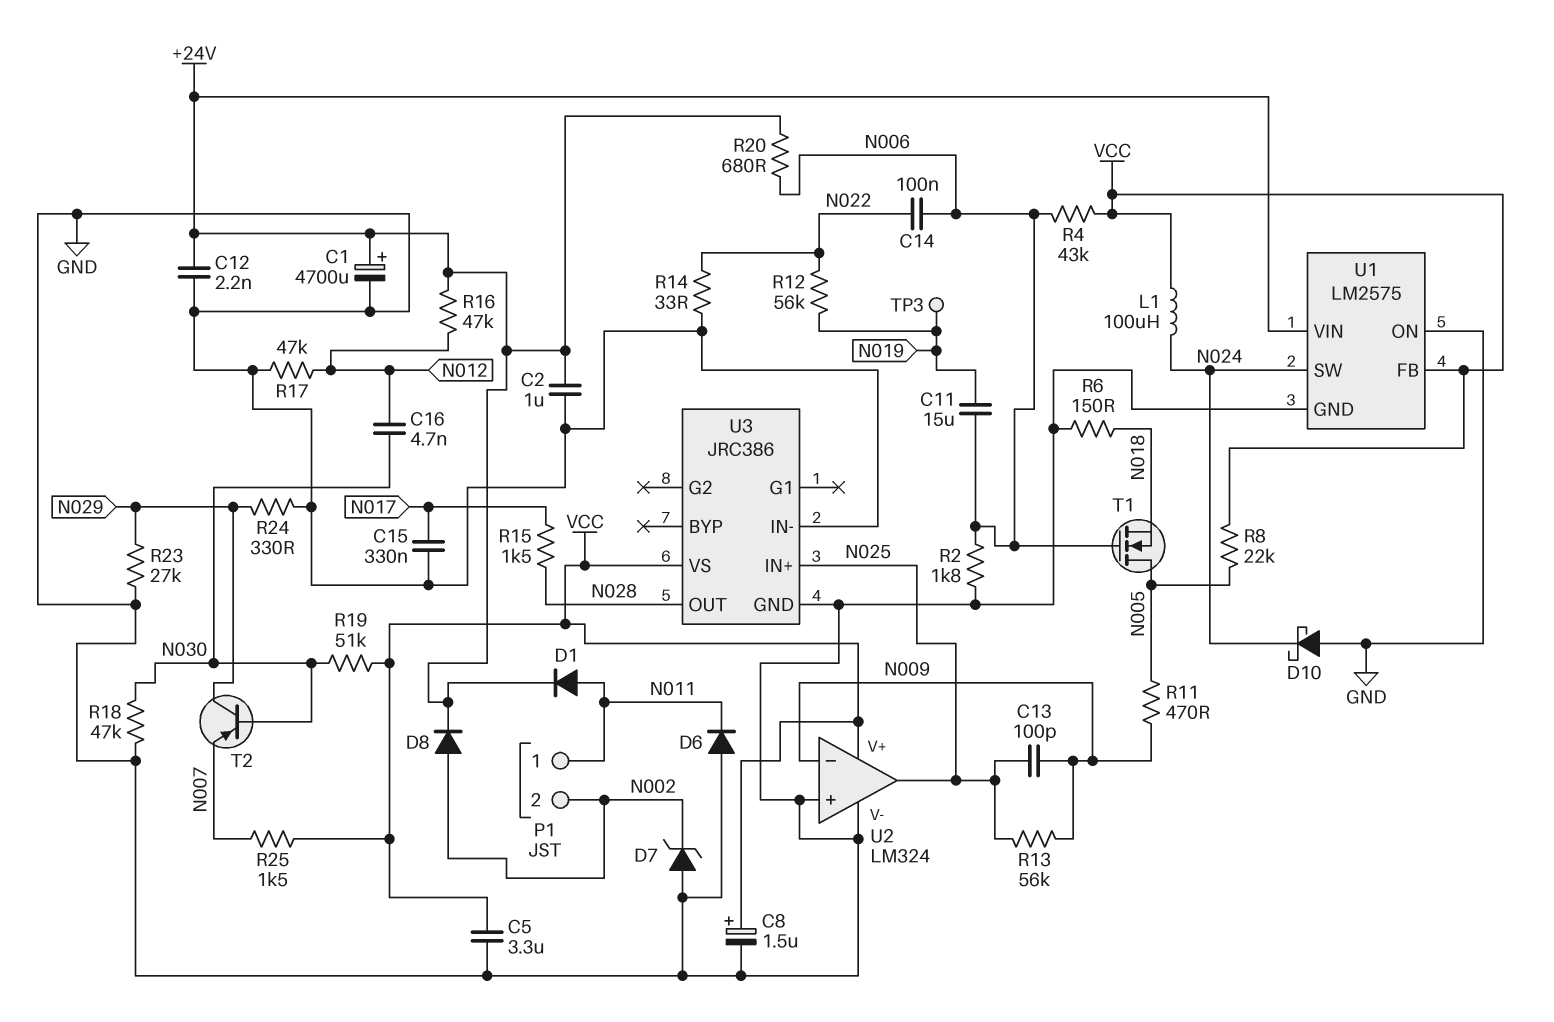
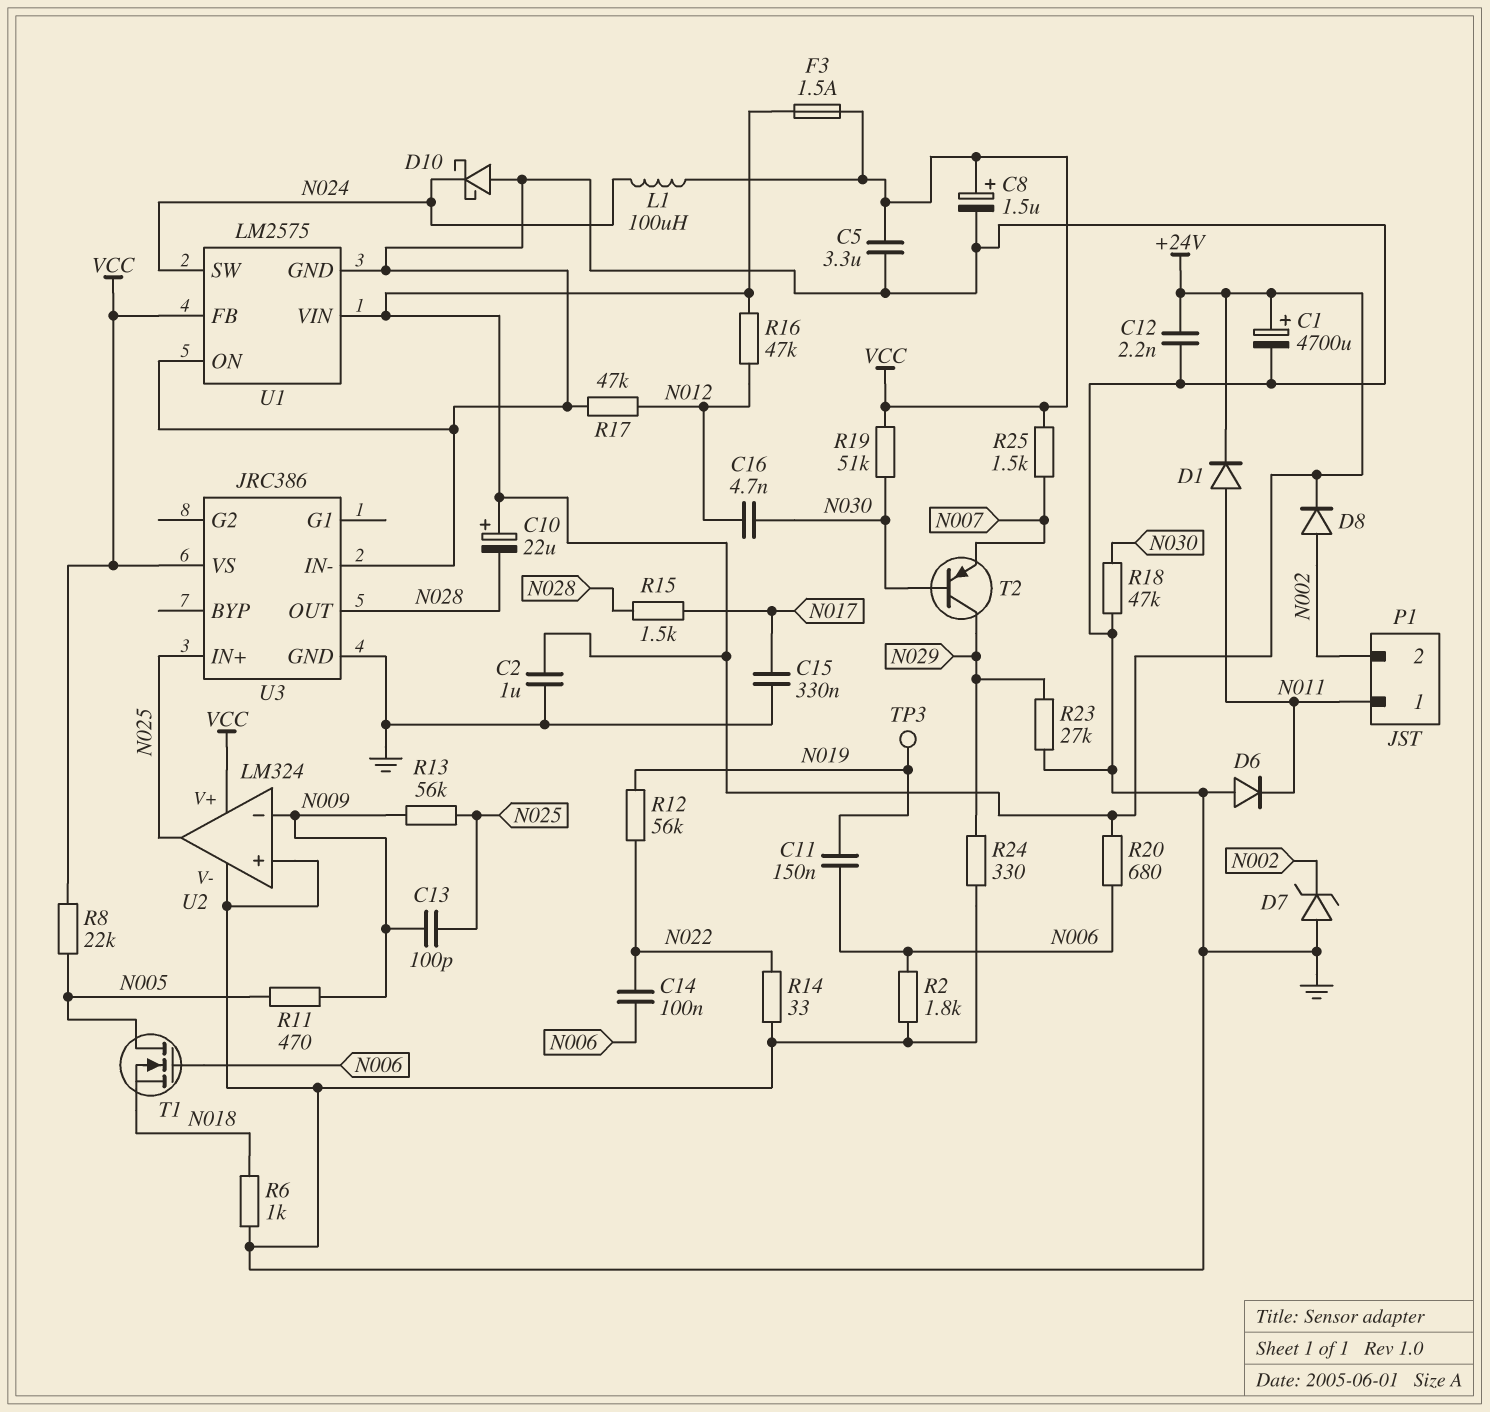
C10: none -> 22uF (plus +24V, minus N028)
C11: 15uF (N006, N019) -> 150nF (N006, N019)
F3: none -> 1.5A (+24V, VCC)
R4: 43k (N006, VCC) -> none
R6: 150 (GND, N018) -> 1k (GND, N018)

